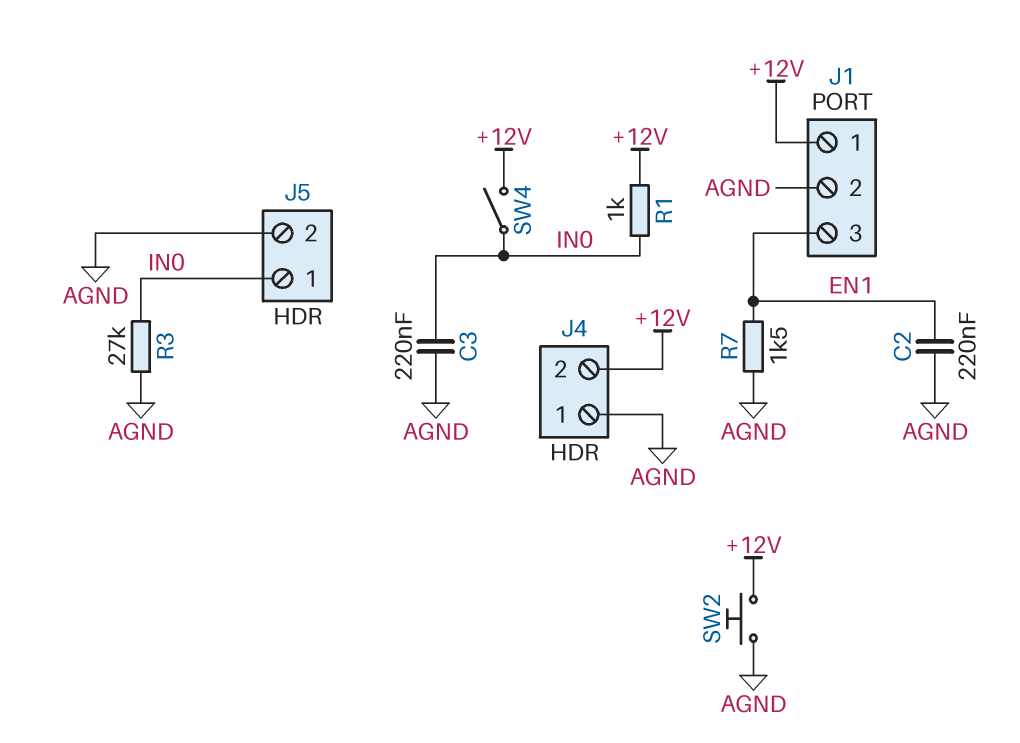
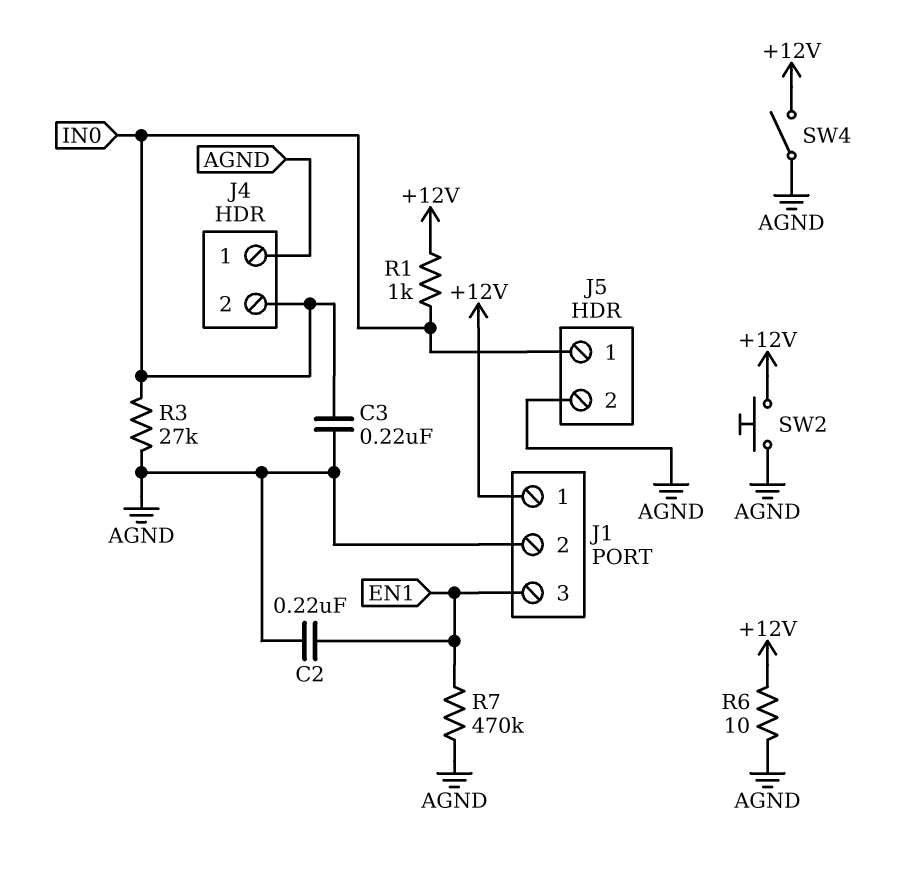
J4 pin 2: +12V -> IN0
R6: none -> 10 (+12V, AGND)
R7: 1.5k (AGND, EN1) -> 470k (AGND, EN1)
SW4: switch (+12V, IN0) -> switch (+12V, AGND)

